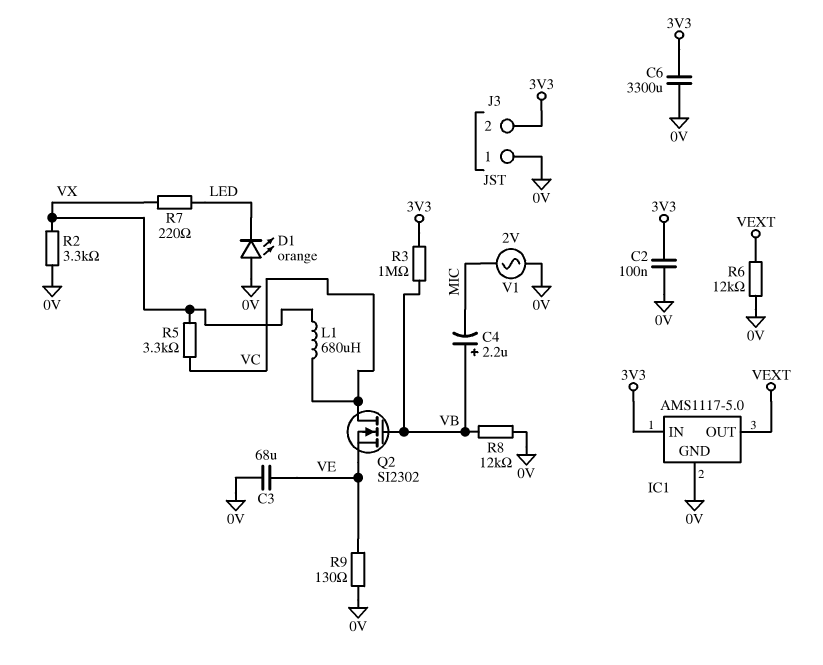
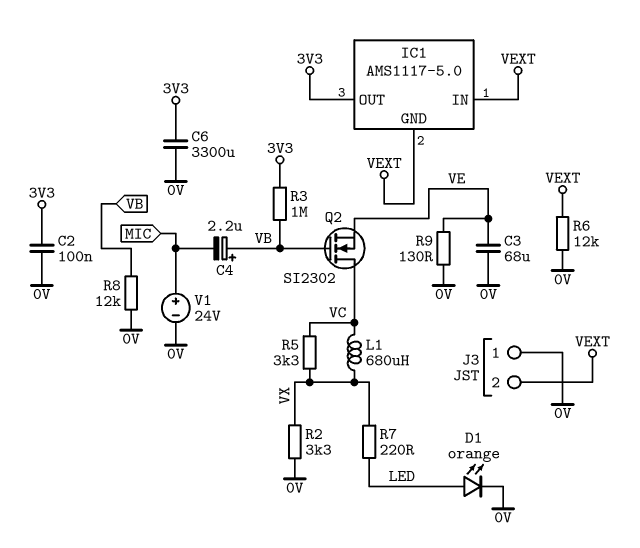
D1: LED orange (A 0V, K LED) -> LED orange (A LED, K 0V)
IC1 pin GND: 0V -> VEXT
IC1 pin IN: 3V3 -> VEXT
IC1 pin OUT: VEXT -> 3V3
J3 pin 2: 3V3 -> VEXT
V1: AC 2V (0V, MIC) -> 24V (plus MIC, minus 0V)

